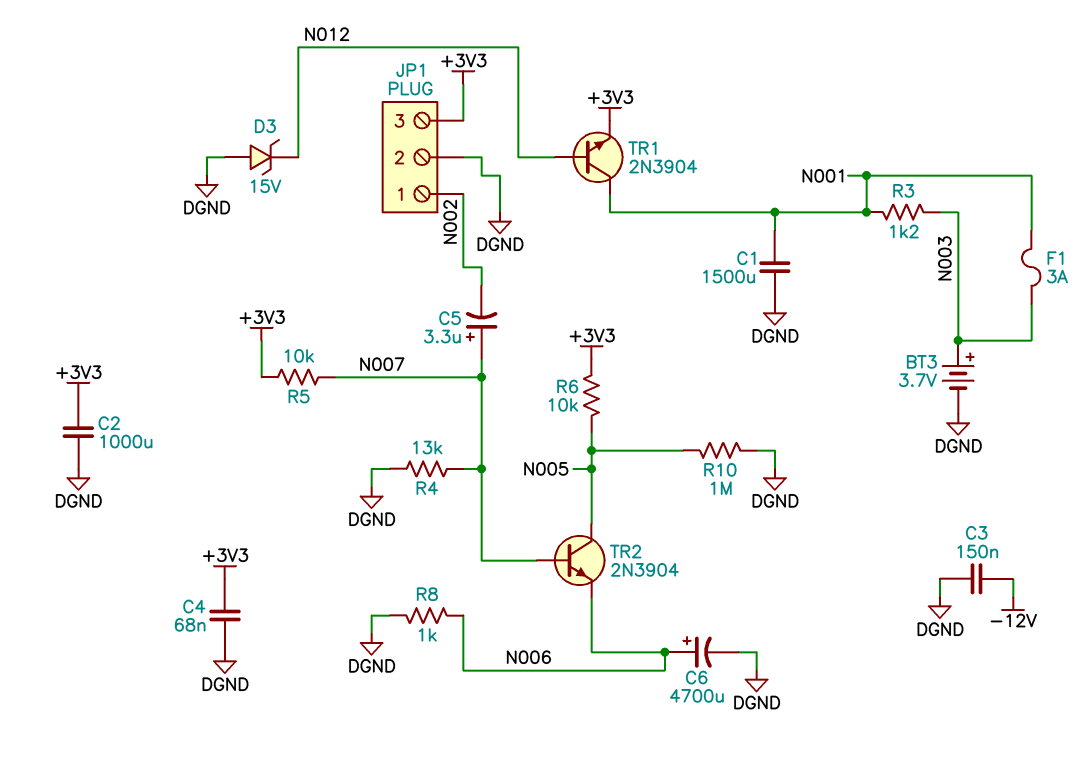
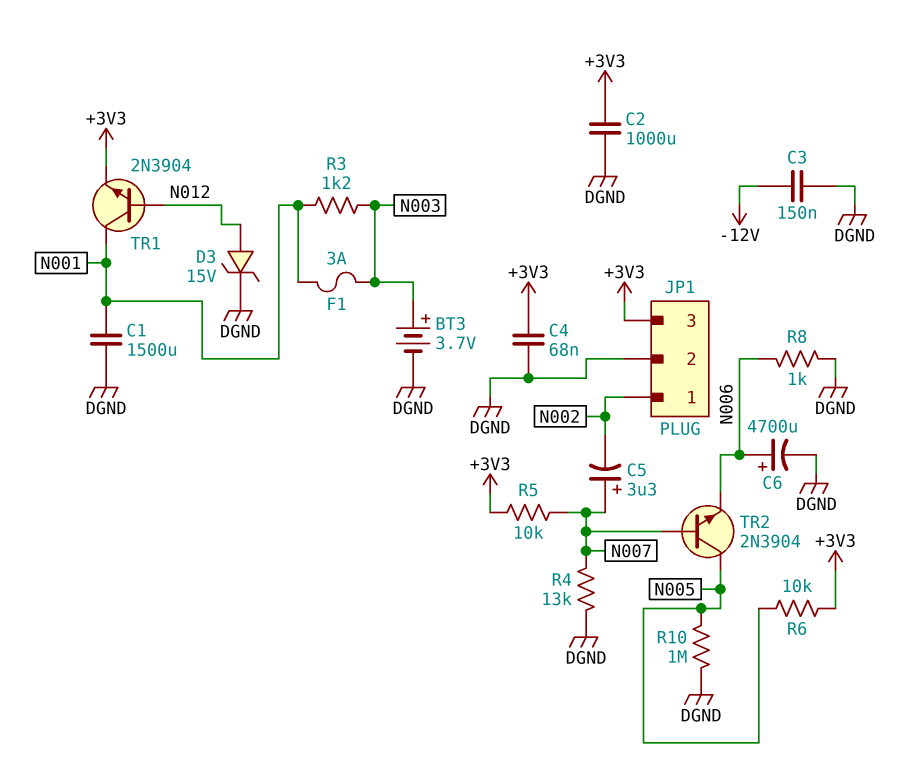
D3: zener 15V (A DGND, K N012) -> zener 15V (A N012, K DGND)

